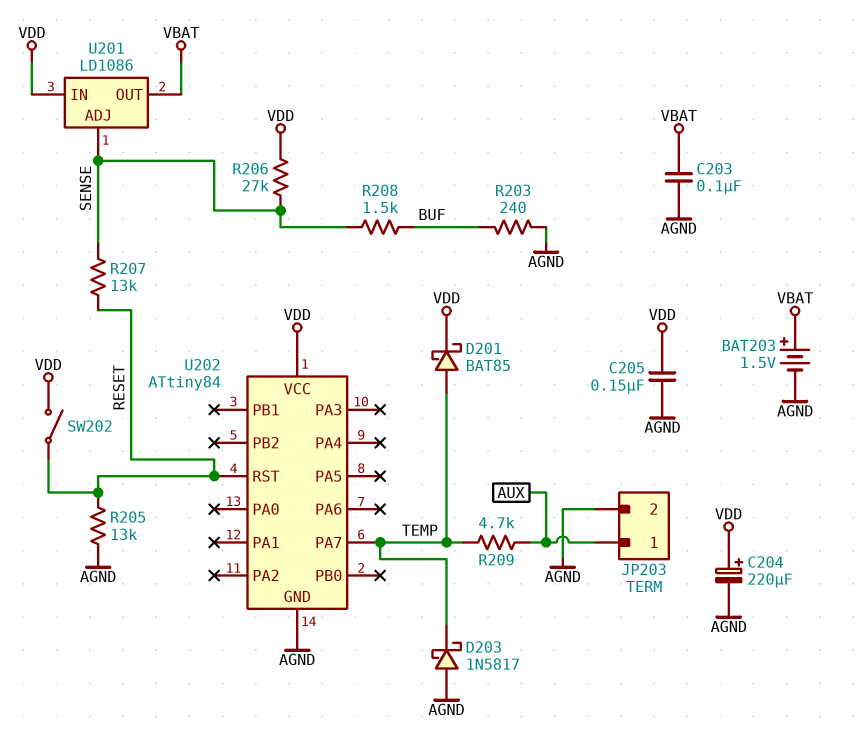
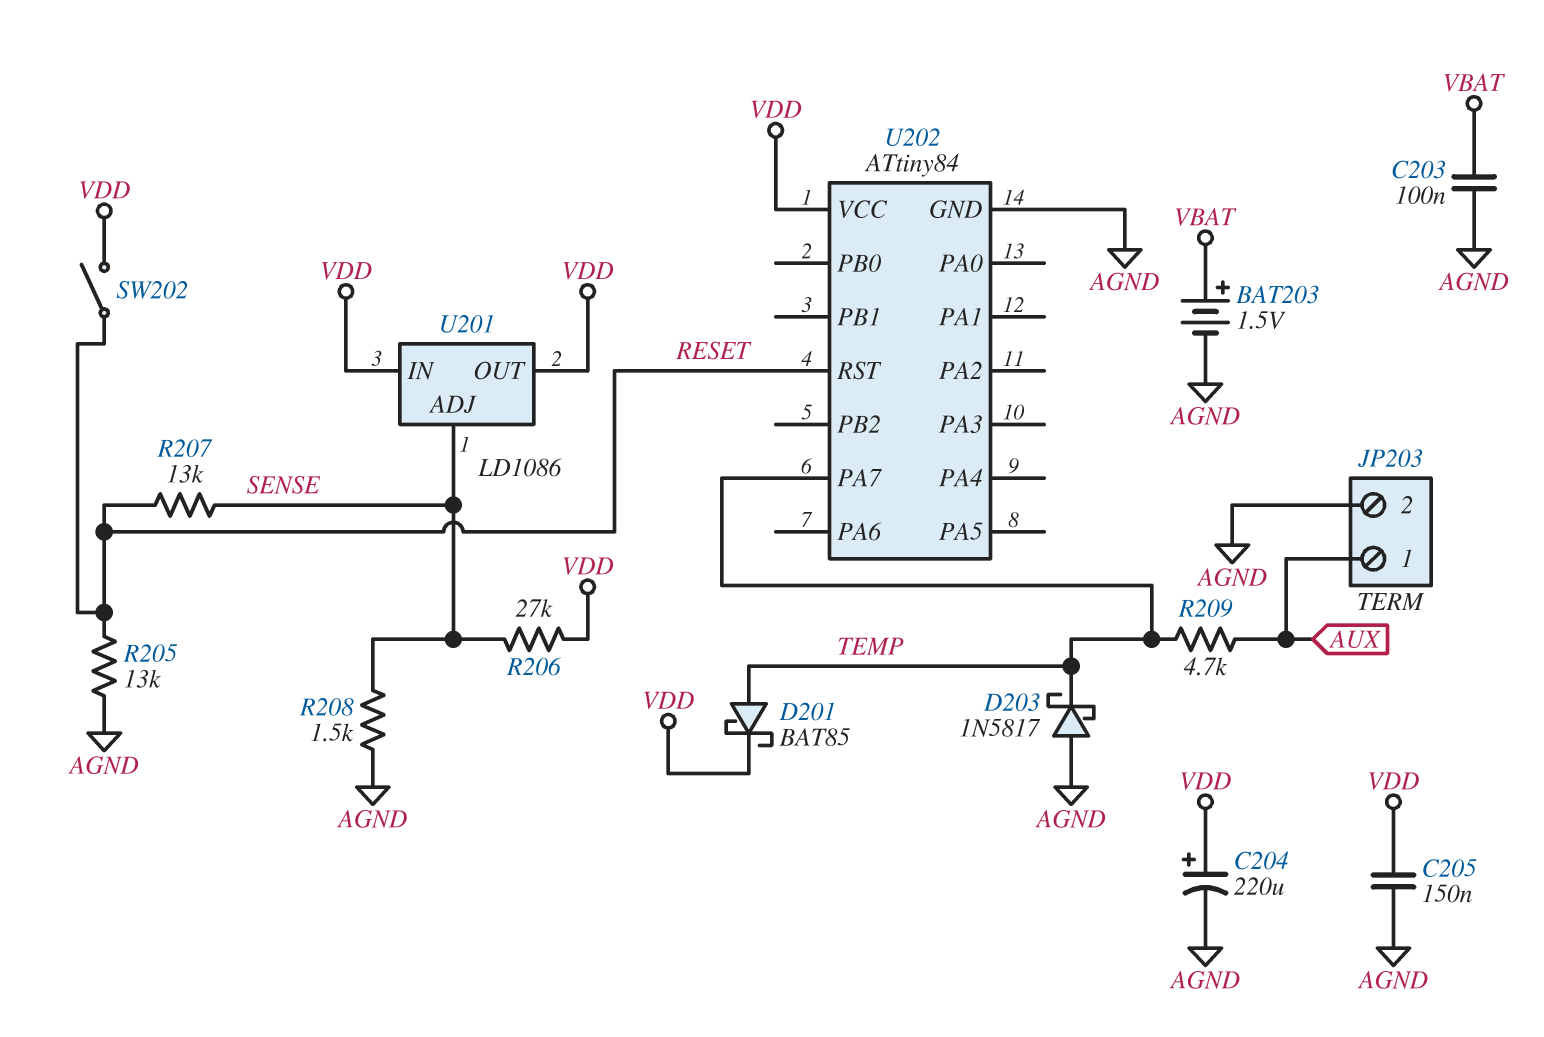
R203: 240 (AGND, BUF) -> none
R208: 1.5k (BUF, SENSE) -> 1.5k (AGND, SENSE)
U201 pin OUT: VBAT -> VDD

